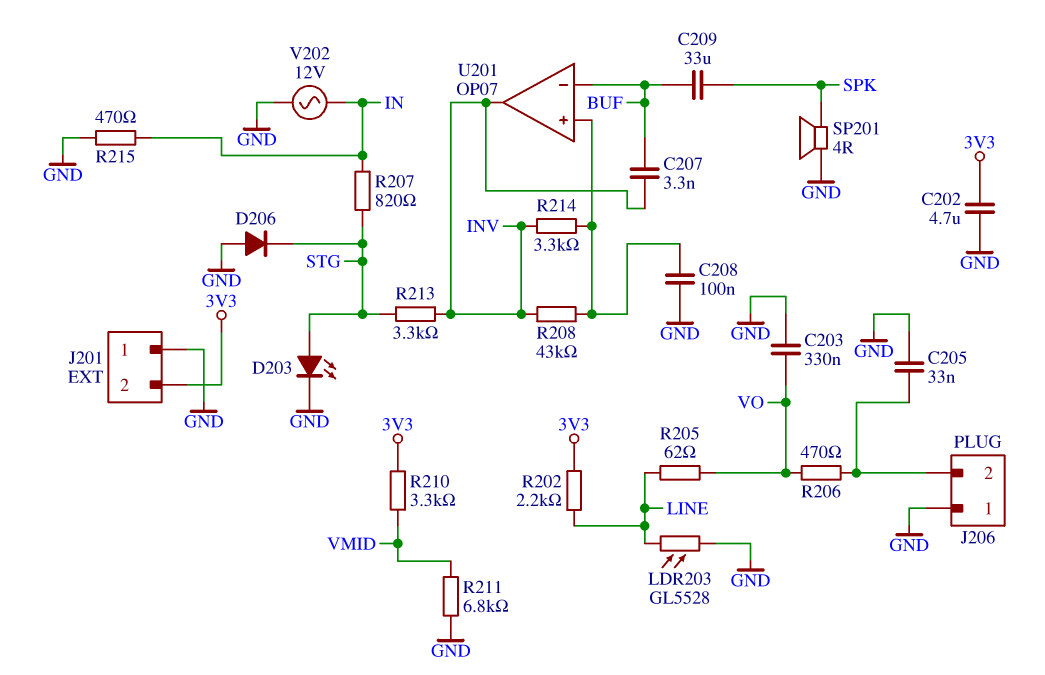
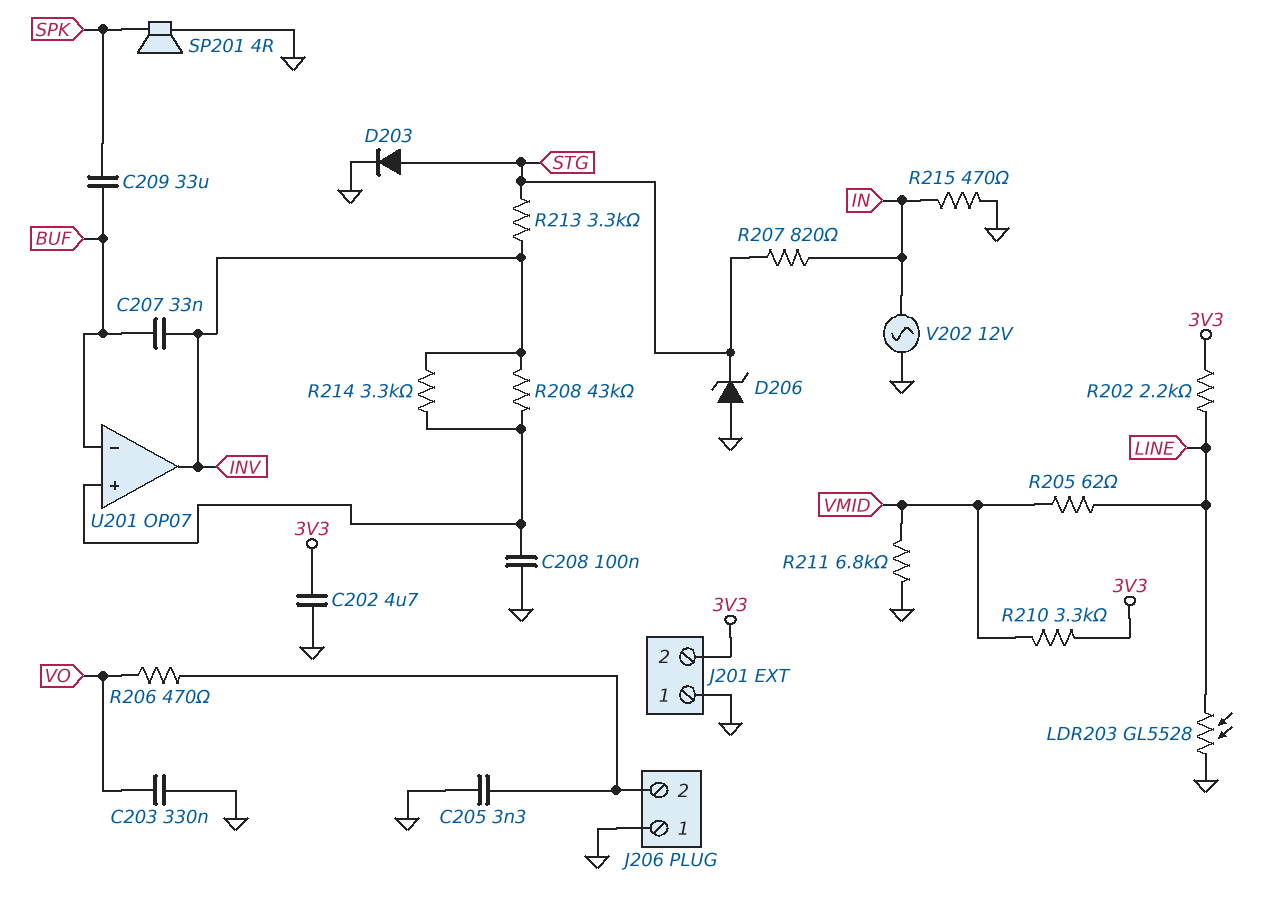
C205: 33nF (GND, J206/2) -> 3.3nF (GND, J206/2)
C207: 3.3nF (BUF, INV) -> 33nF (BUF, INV)
D203: LED (A STG, K GND) -> diode (A STG, K GND)
D206: diode (A GND, K STG) -> zener (A GND, K STG)
R205: 62 (LINE, VO) -> 62 (LINE, VMID)

